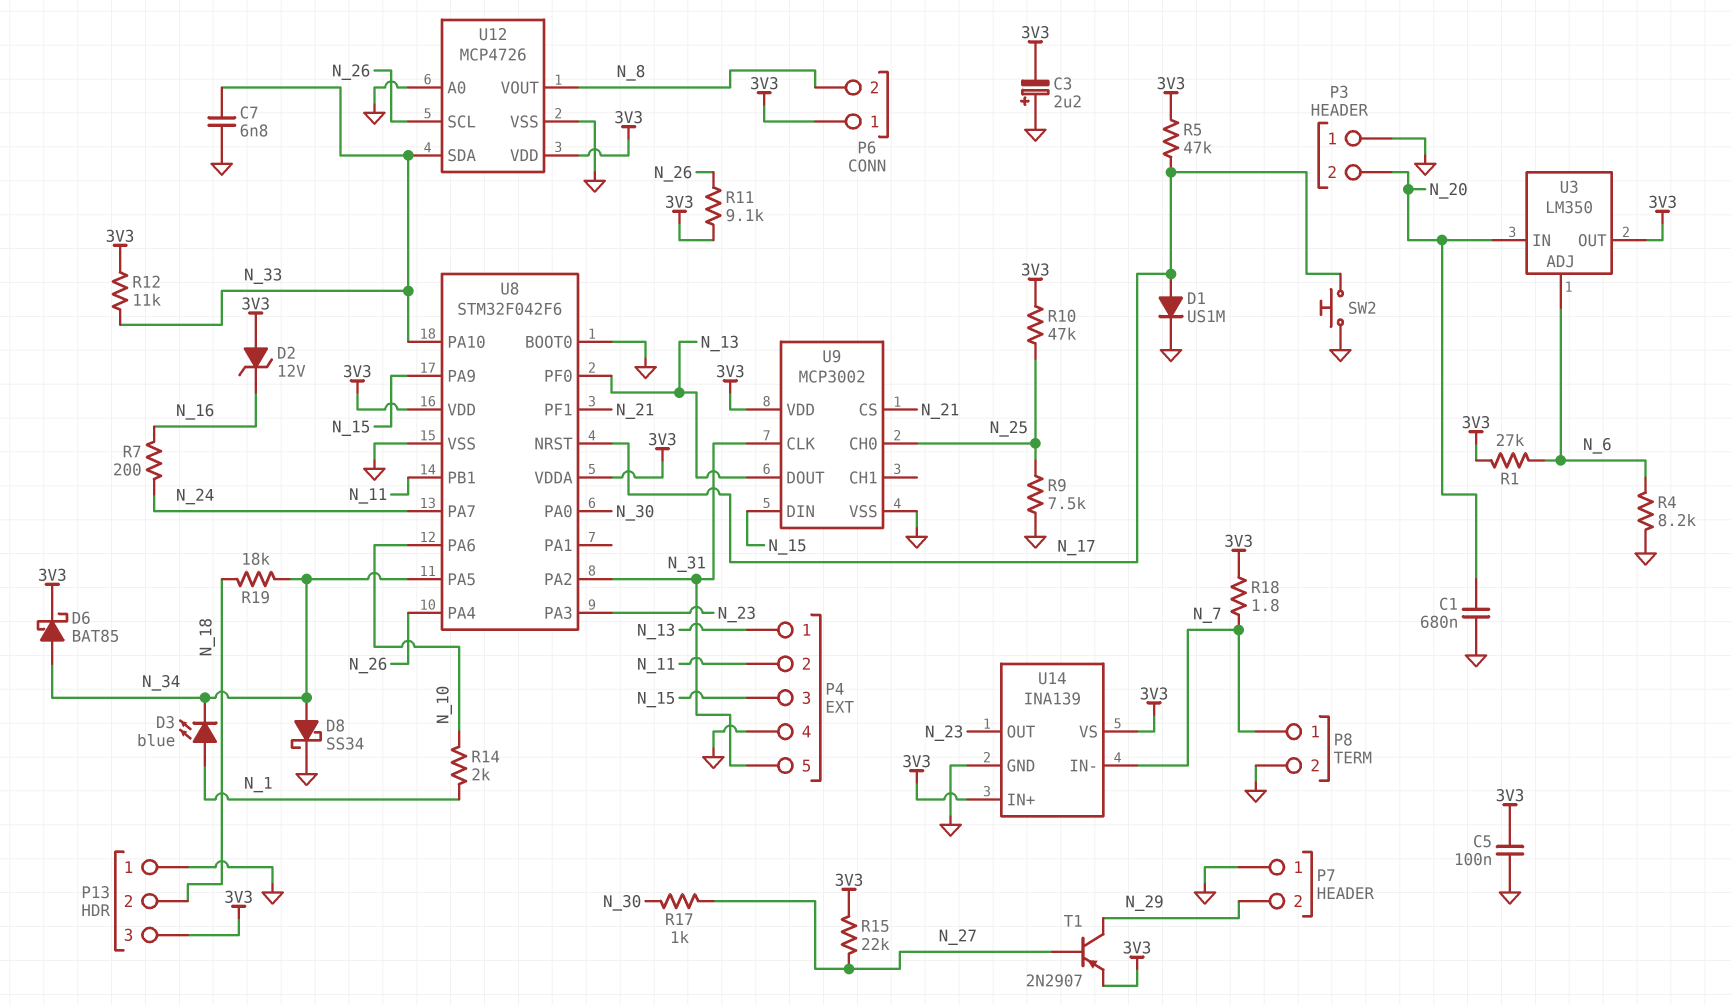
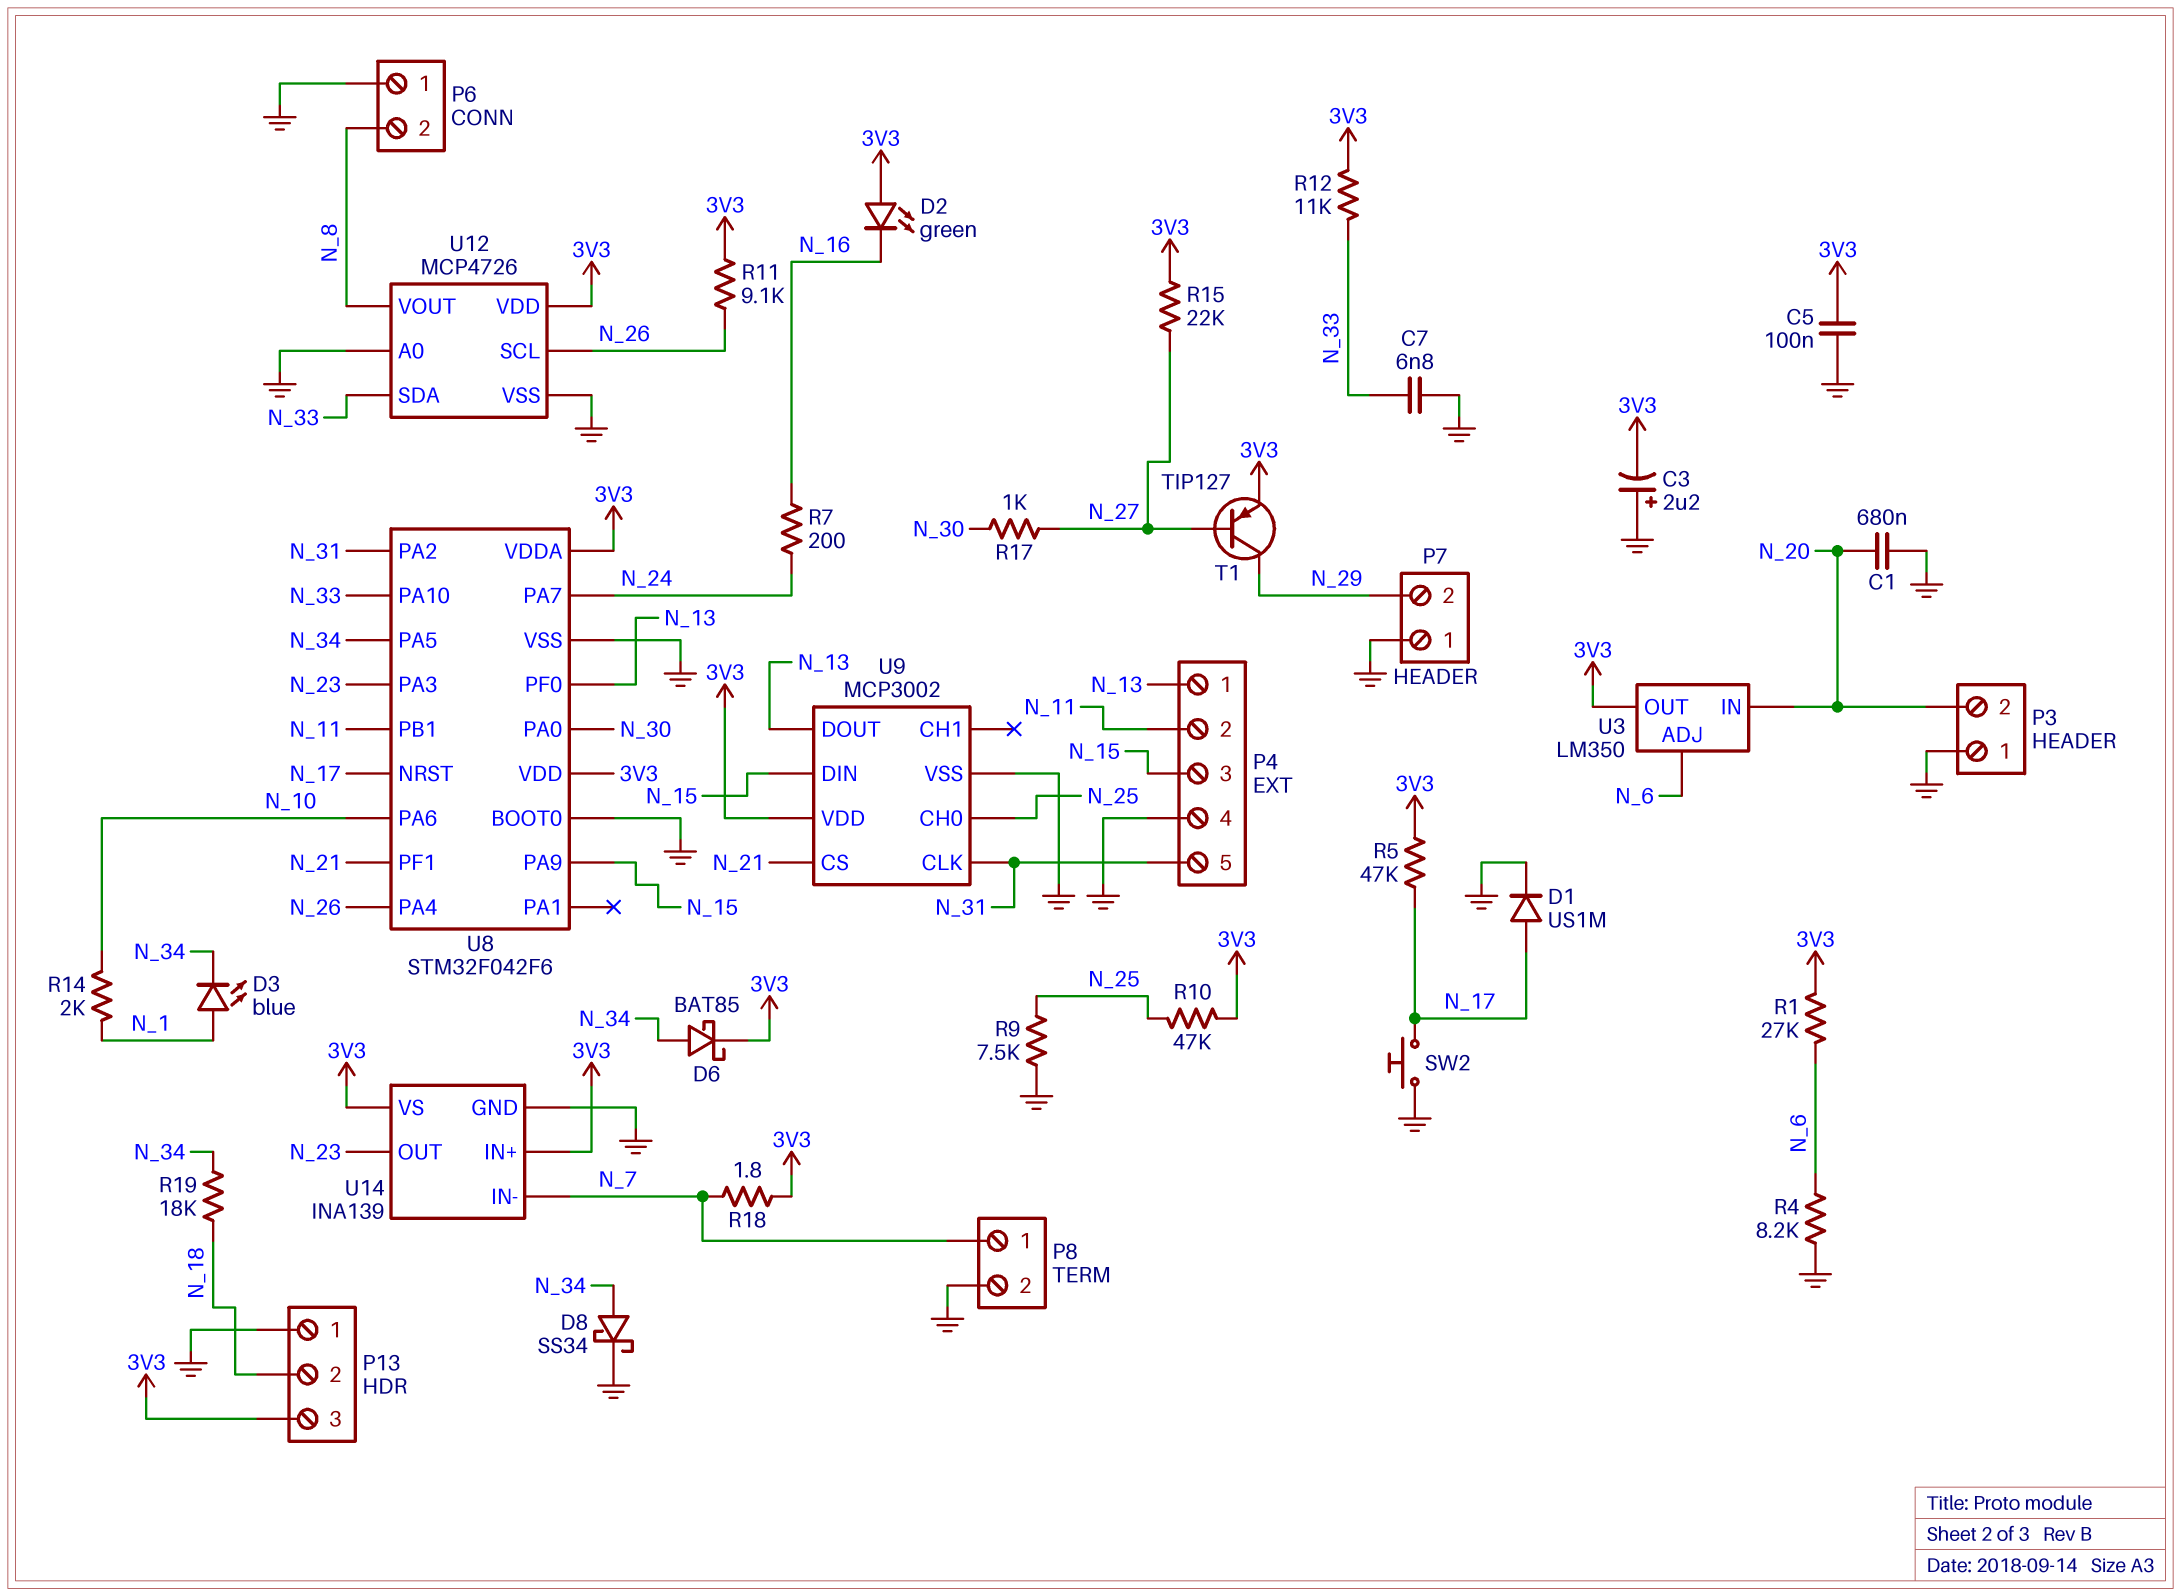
D2: zener 12V (A 3V3, K N_16) -> LED green (A 3V3, K N_16)
P6 pin 1: 3V3 -> GND
T1: PNP 2N2907 (B N_27, C N_29, E 3V3) -> PNP TIP127 (B N_27, C N_29, E 3V3)

